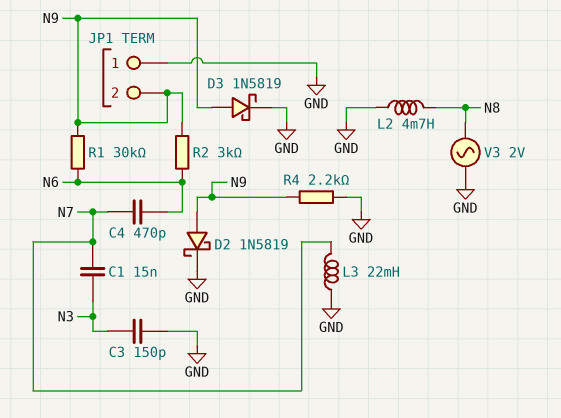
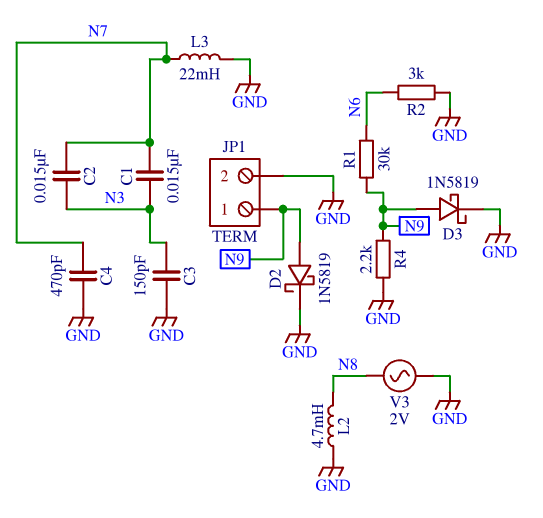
C2: none -> 15nF (N3, N7)
C4: 470pF (N6, N7) -> 470pF (GND, N7)
JP1 pin 1: GND -> N9
JP1 pin 2: N9 -> GND
R2: 3k (N6, N9) -> 3k (GND, N6)

